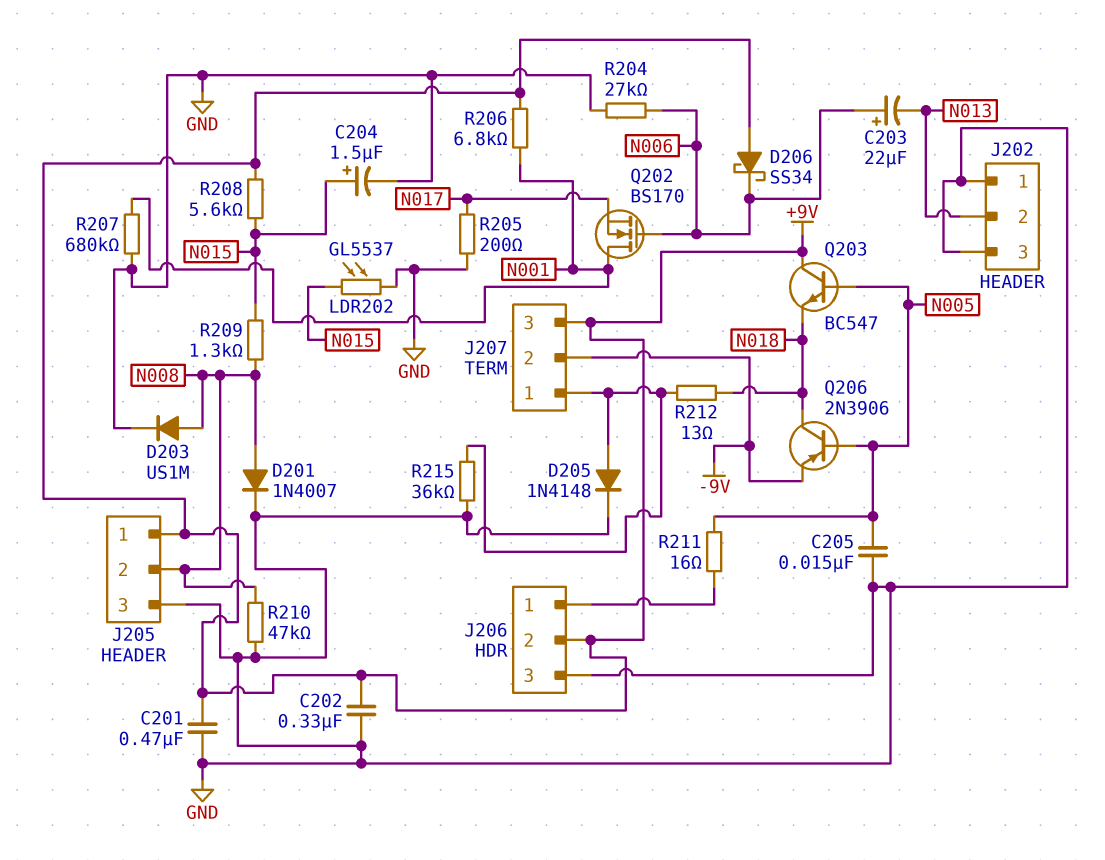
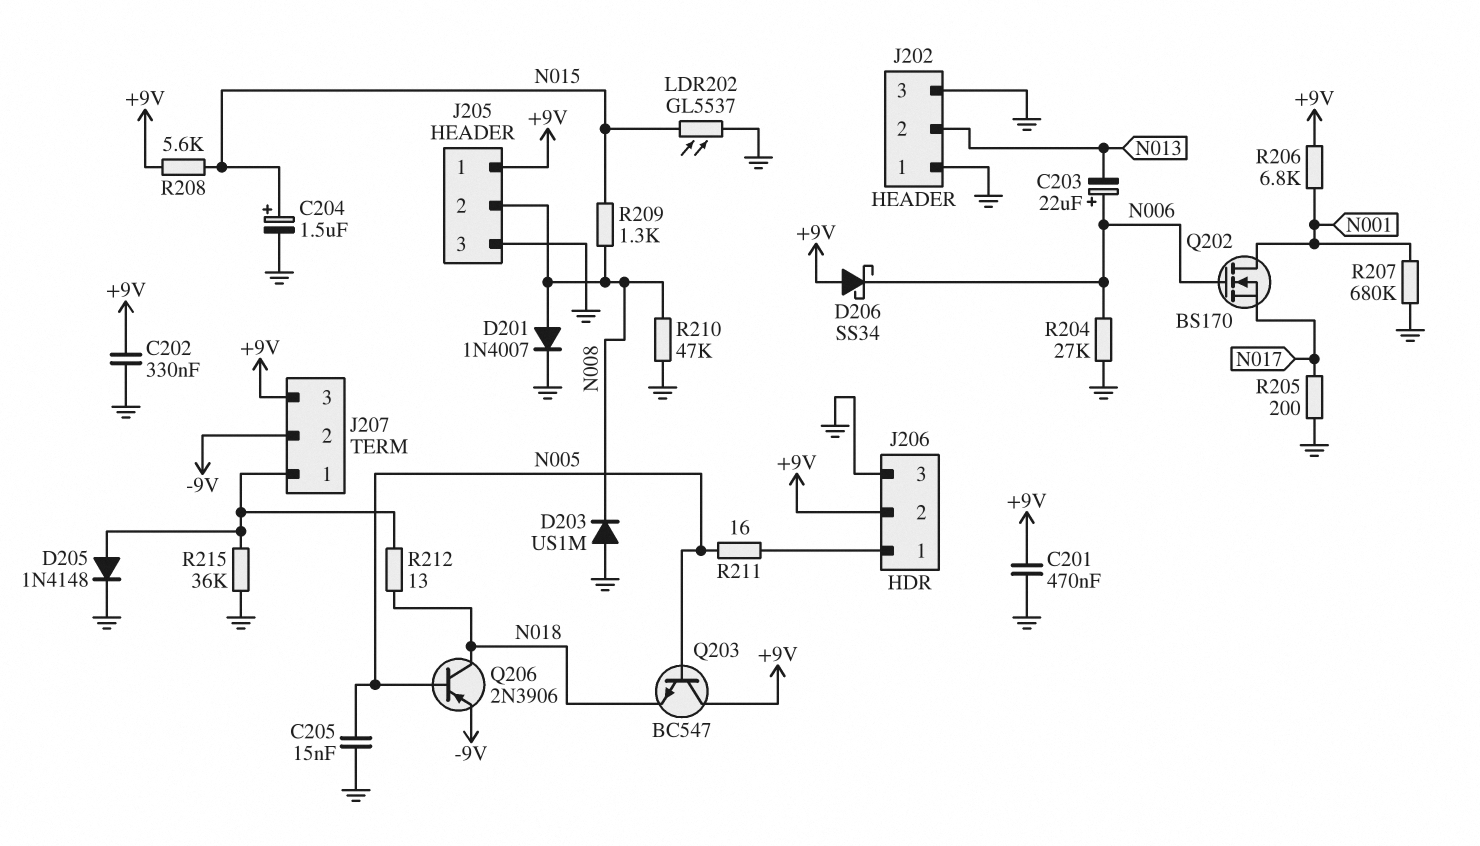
D203: diode US1M (A N008, K GND) -> diode US1M (A GND, K N008)

